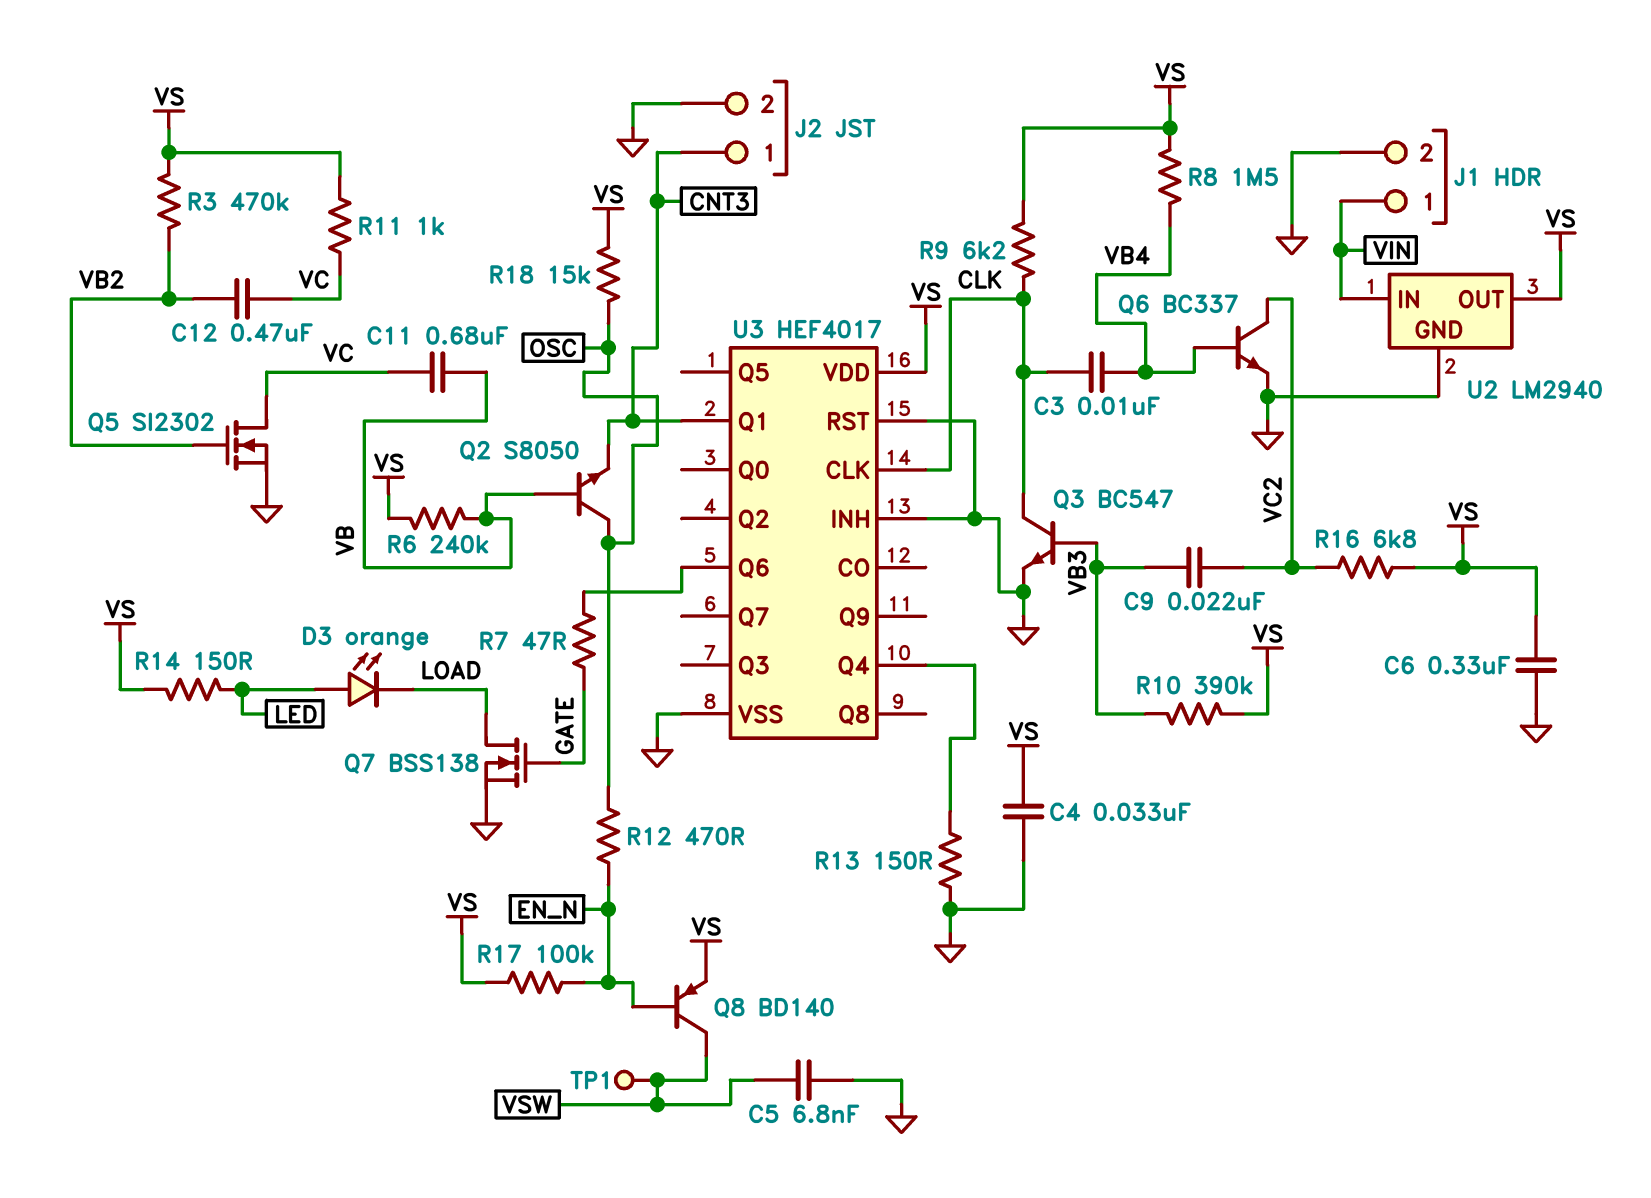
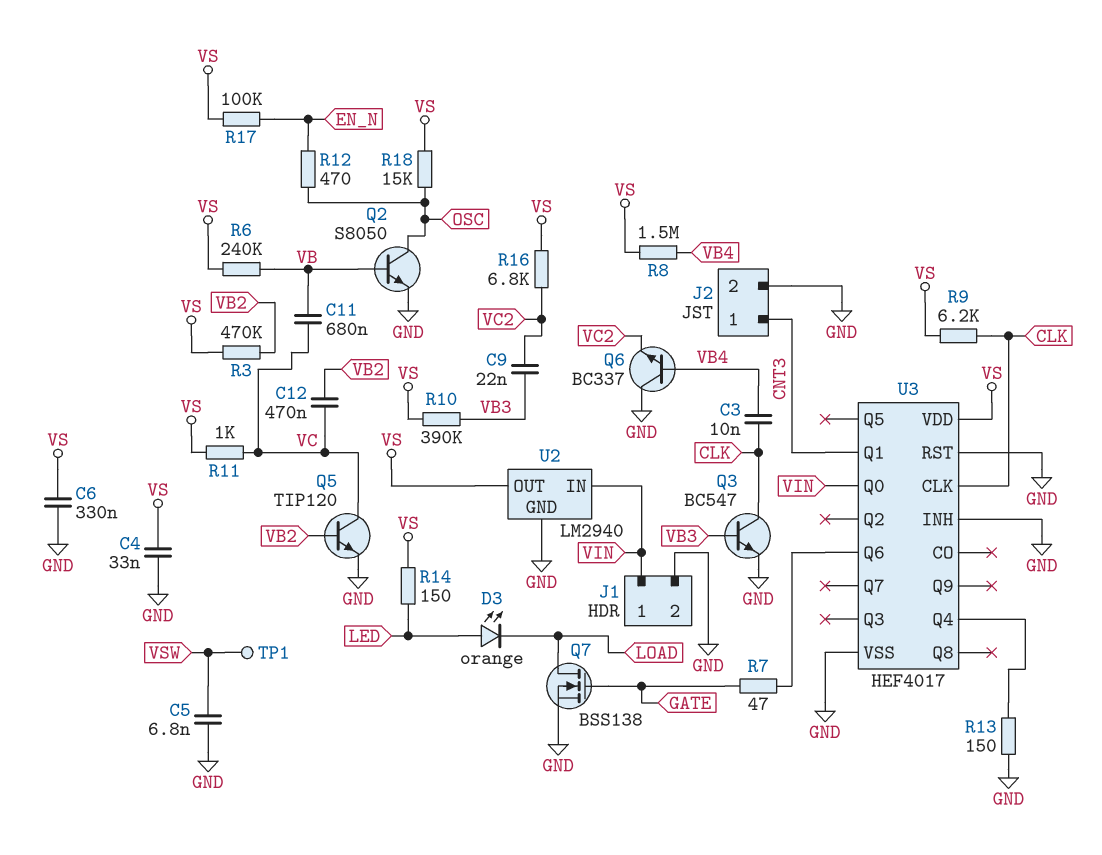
Q2: NPN S8050 (B VB, C OSC, E CNT3) -> NPN S8050 (B VB, C OSC, E GND)
Q5: NMOS SI2302 (G VB2, D VC, S GND) -> NPN TIP120 (B VB2, C VC, E GND)
Q6: NPN BC337 (B VB4, C VC2, E GND) -> NPN BC337 (B VB4, C GND, E VC2)
Q8: PNP BD140 (B EN_N, C VSW, E VS) -> none
U3 pin Q0: none -> VIN

